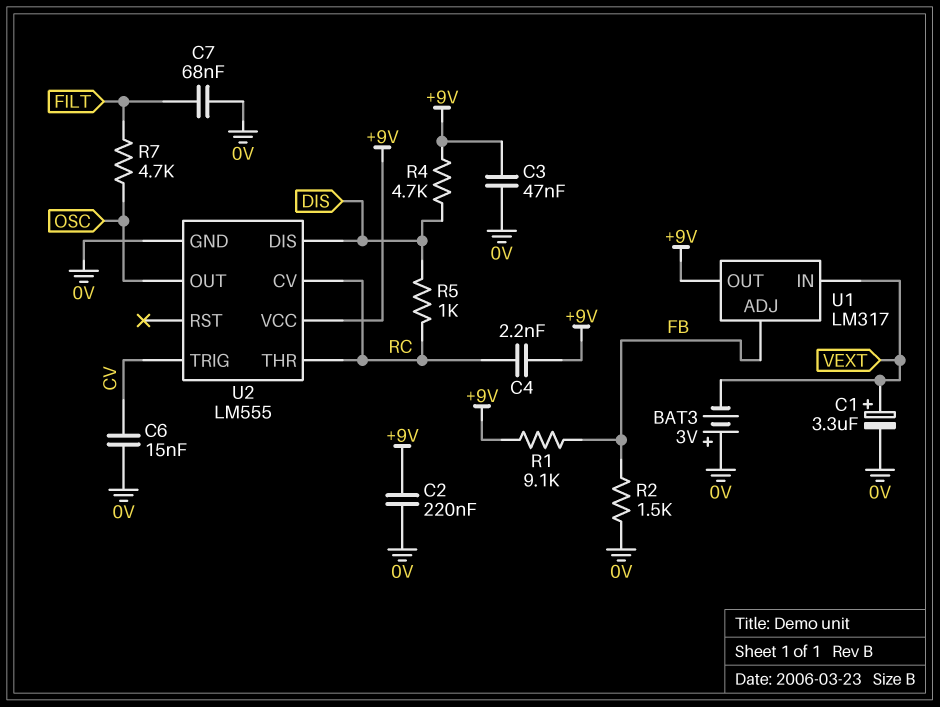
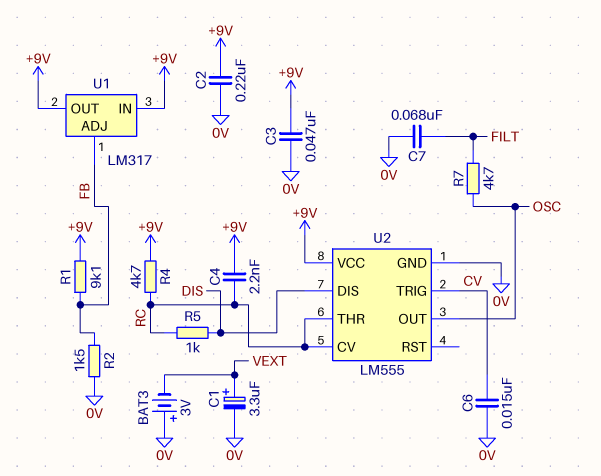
R4: 4.7k (+9V, DIS) -> 4.7k (+9V, RC)
U1 pin IN: VEXT -> +9V

